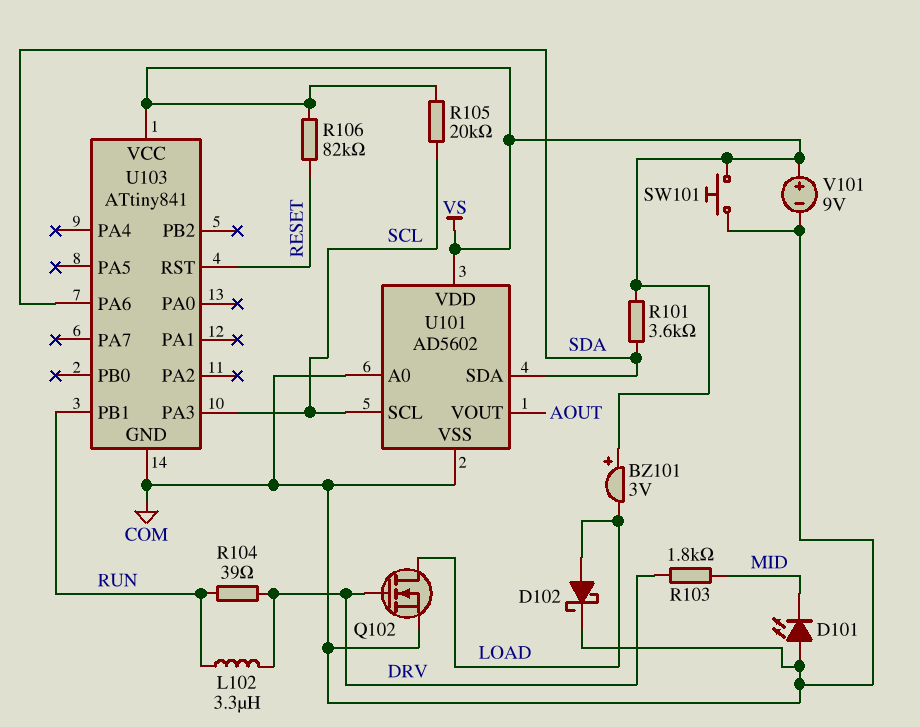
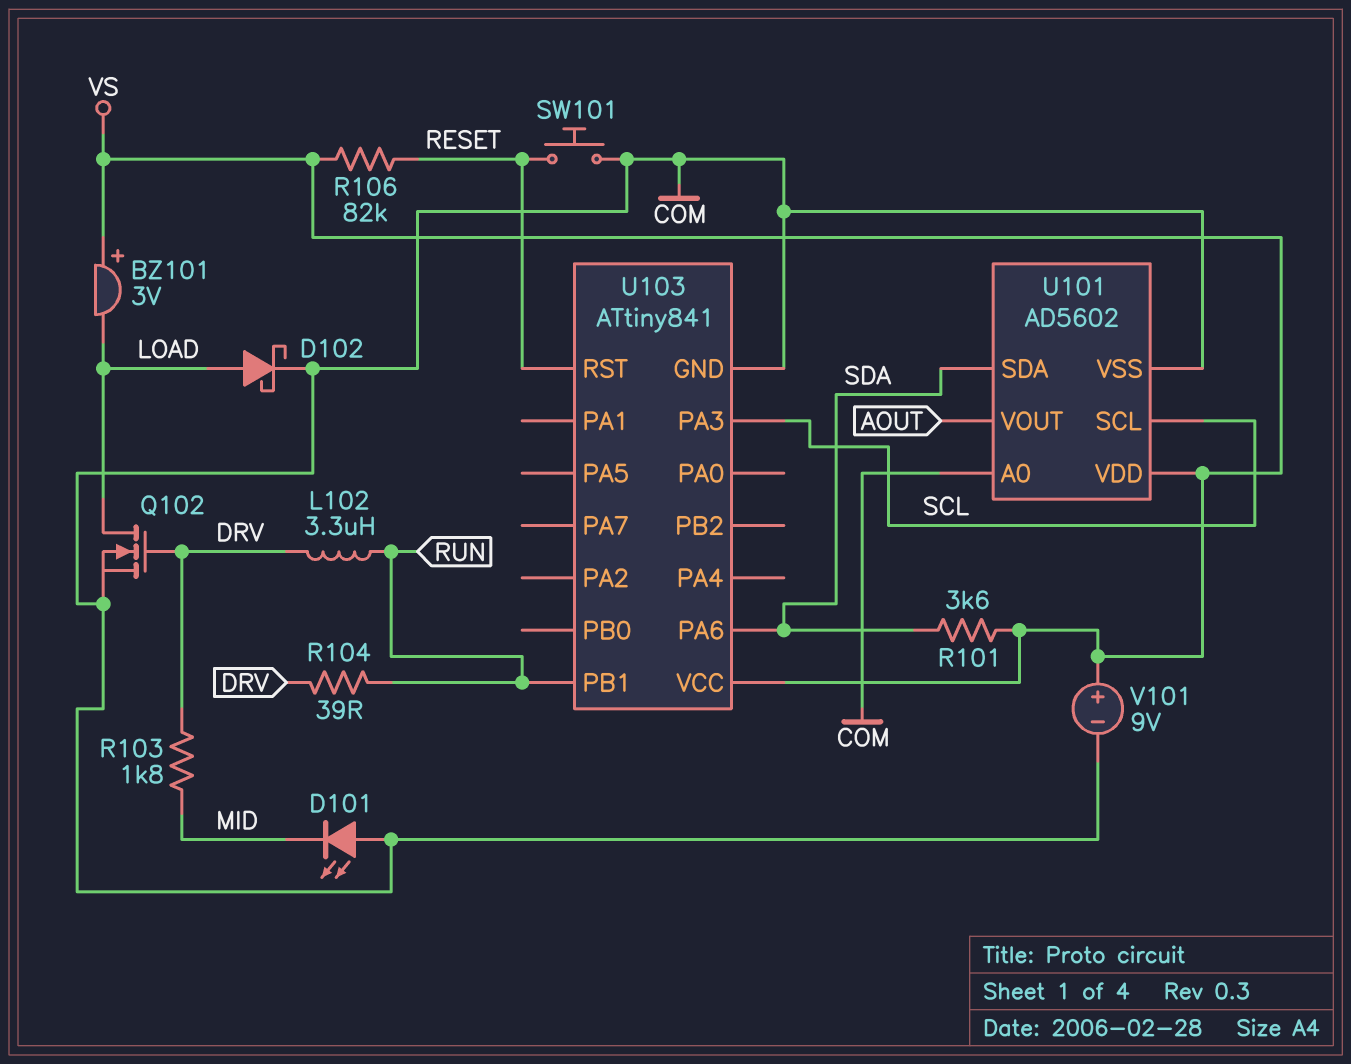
R105: 20k (SCL, VS) -> none
SW101: button (COM, VS) -> button (COM, RESET)

